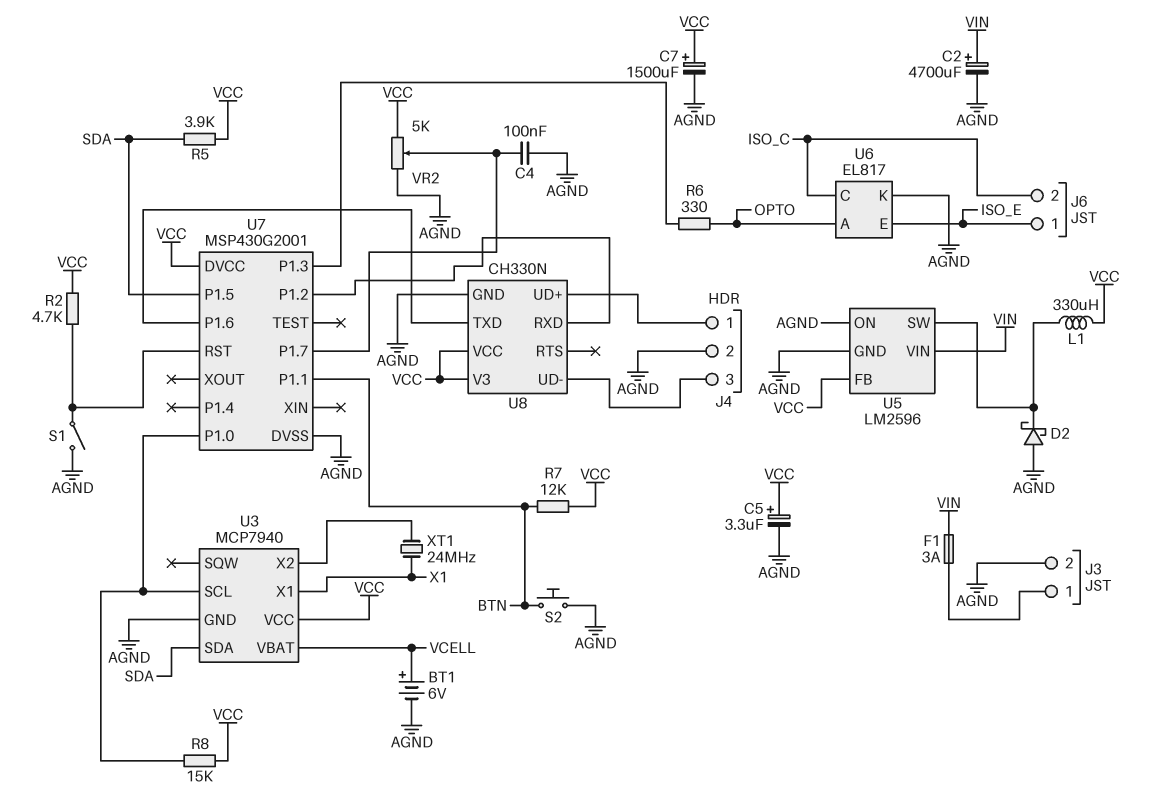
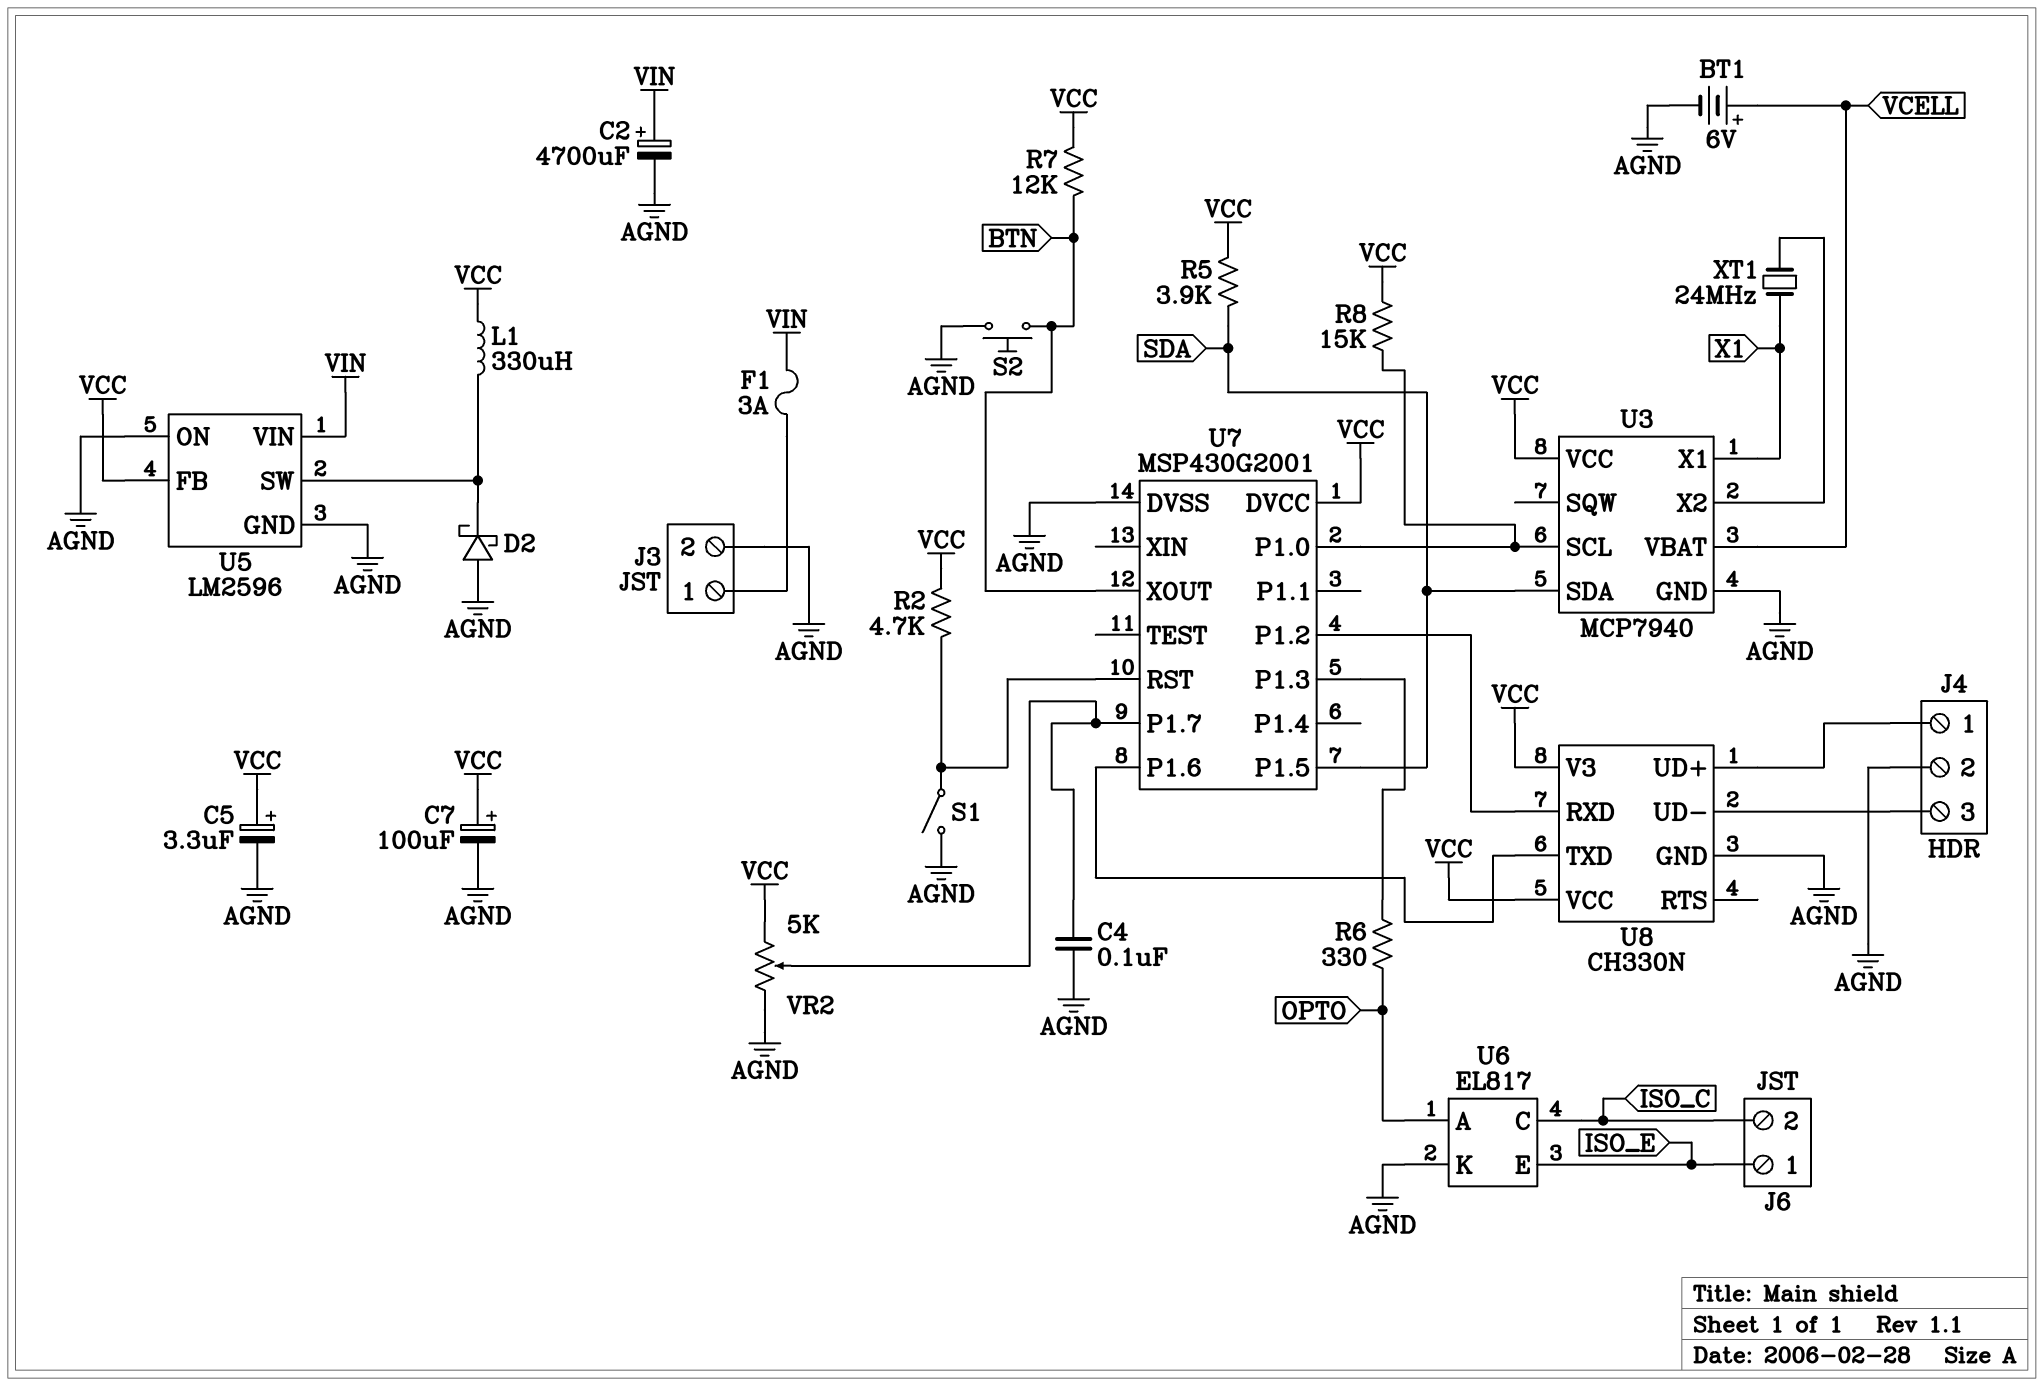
C7: 1500uF (plus VCC, minus AGND) -> 100uF (plus VCC, minus AGND)
U7 pin P1.1: BTN -> none
U7 pin XOUT: none -> BTN

